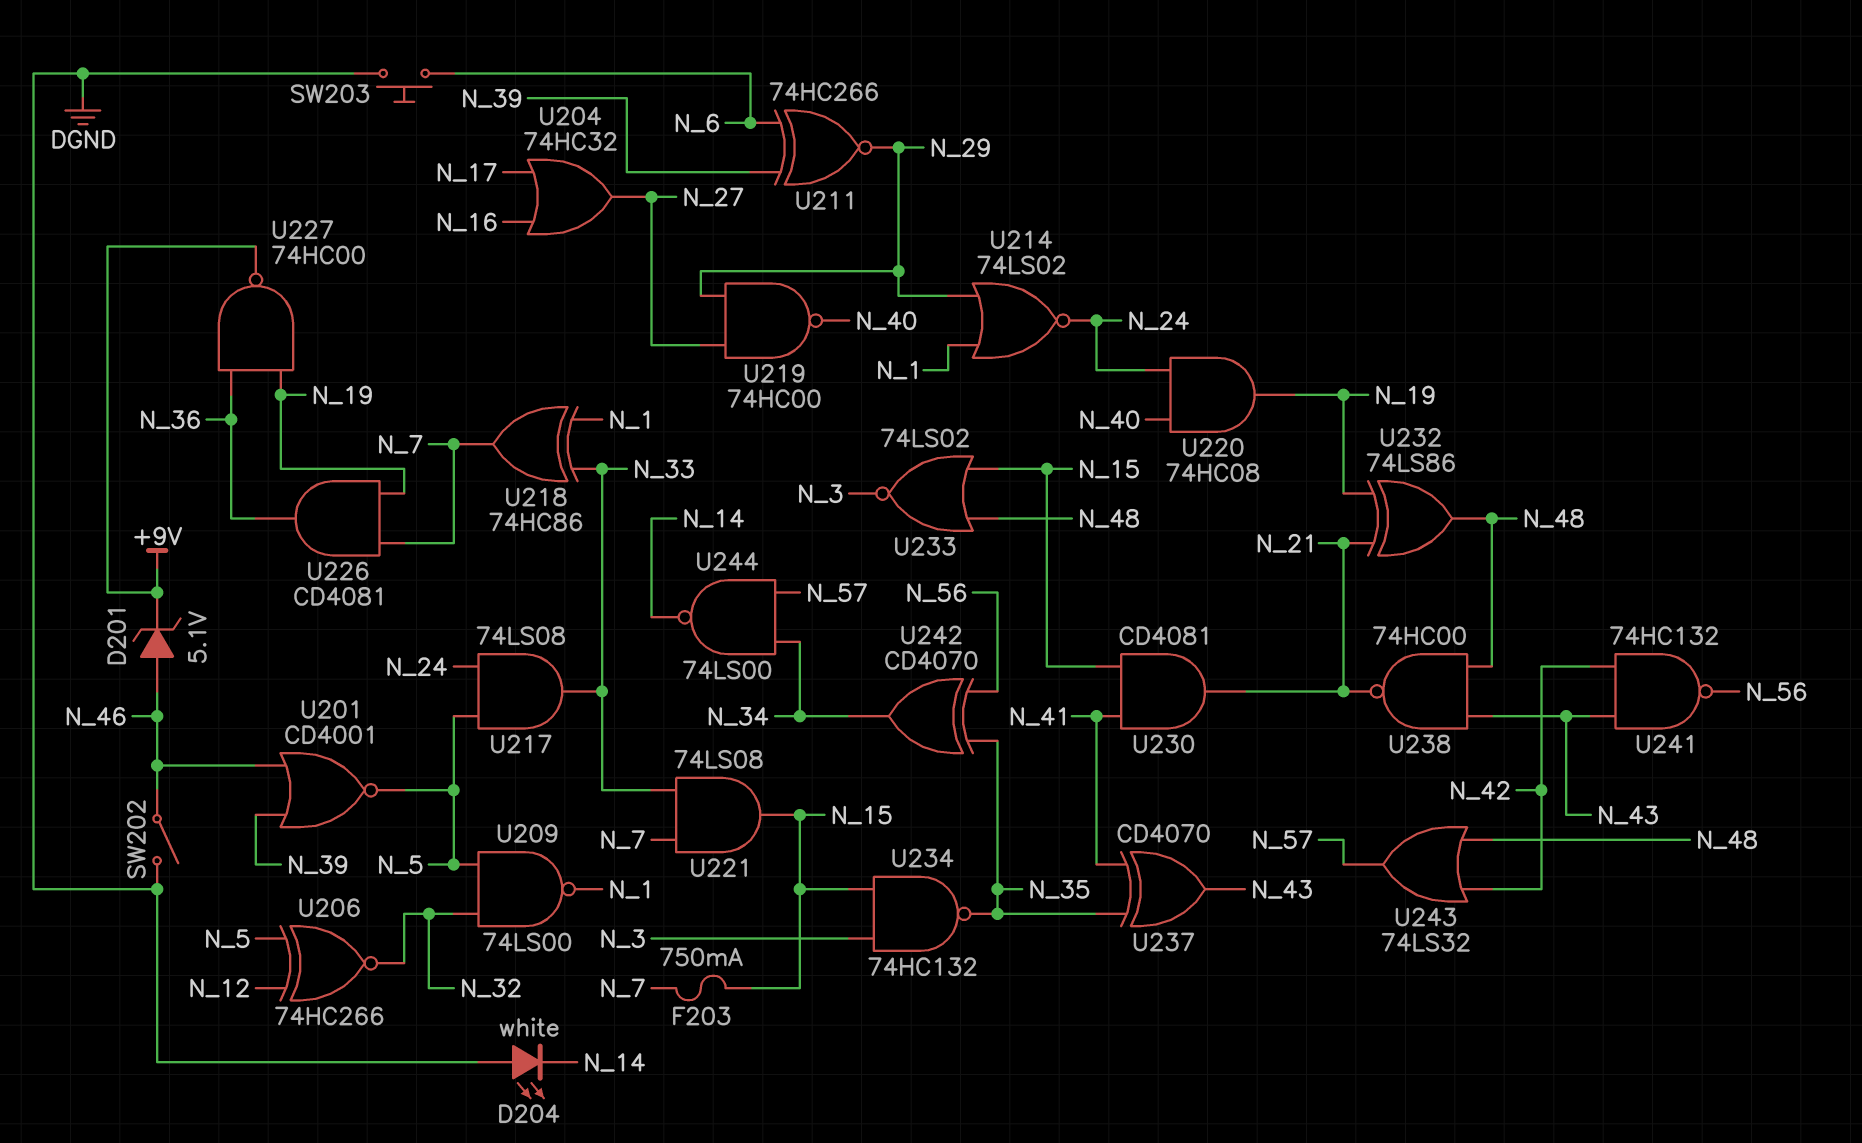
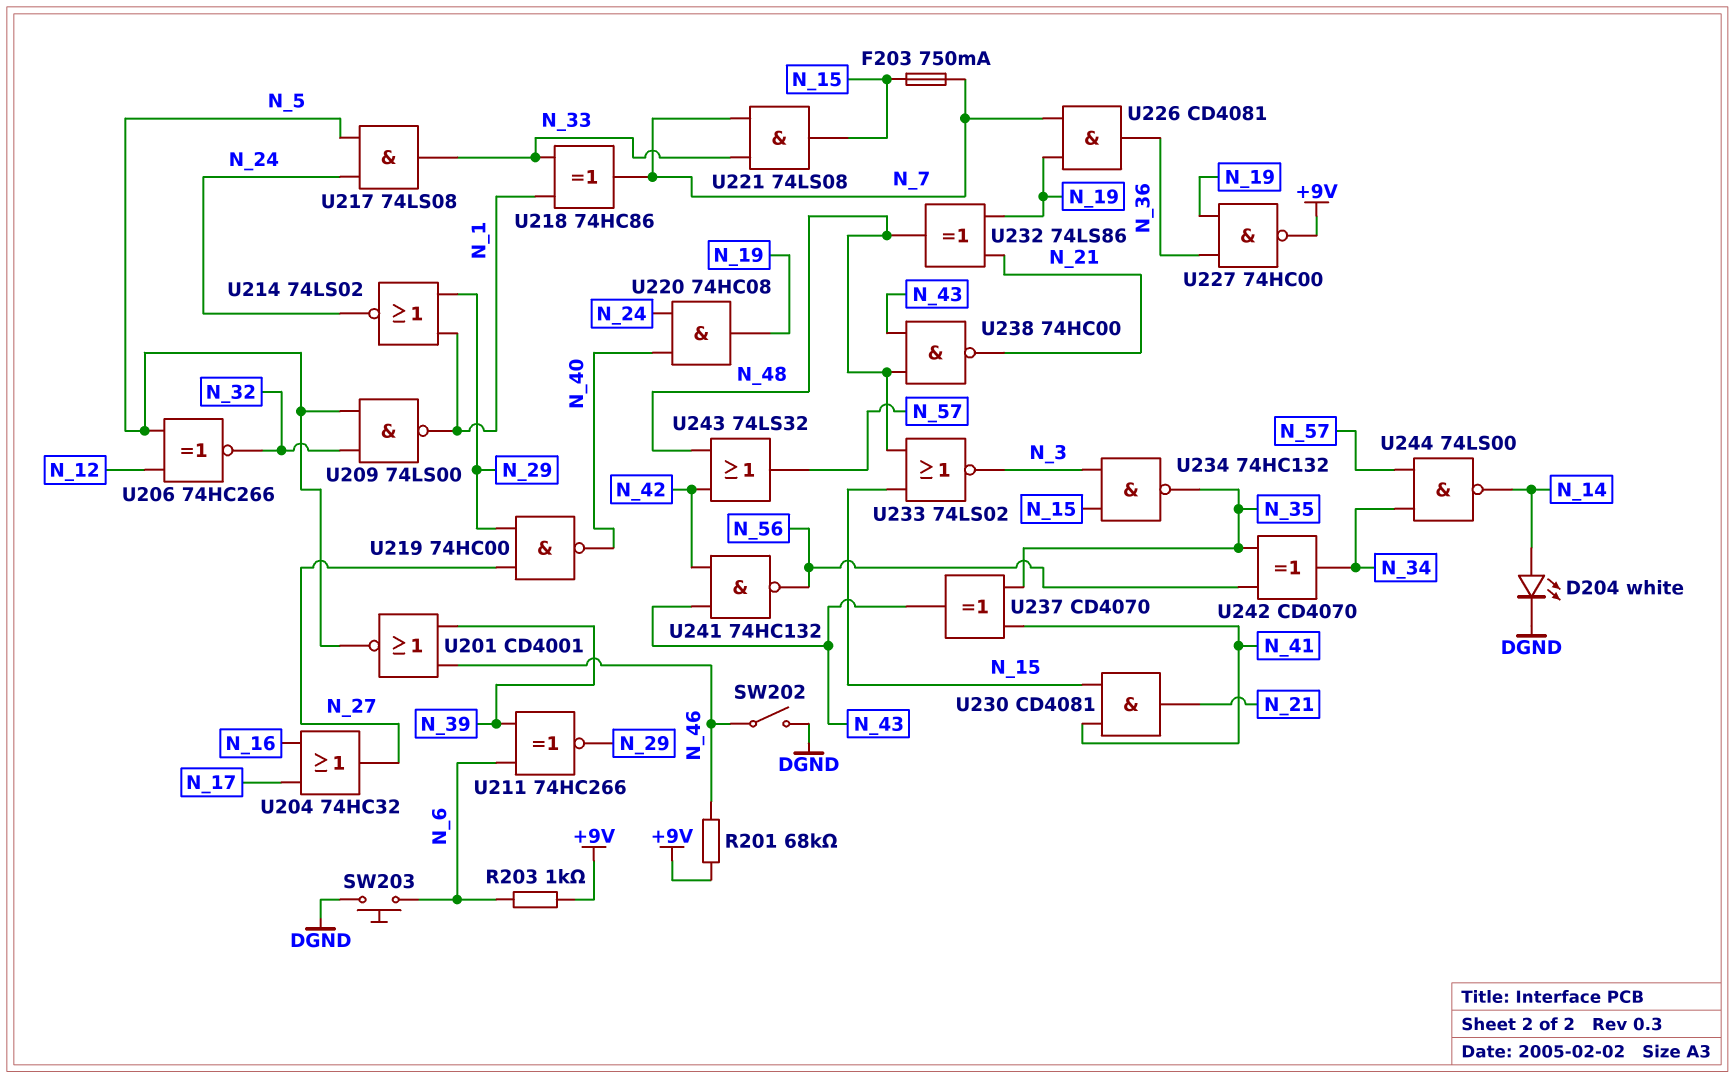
D201: zener 5.1V (A N_46, K +9V) -> none
D204: LED white (A DGND, K N_14) -> LED white (A N_14, K DGND)
R201: none -> 68k (+9V, N_46)
R203: none -> 1k (+9V, N_6)

